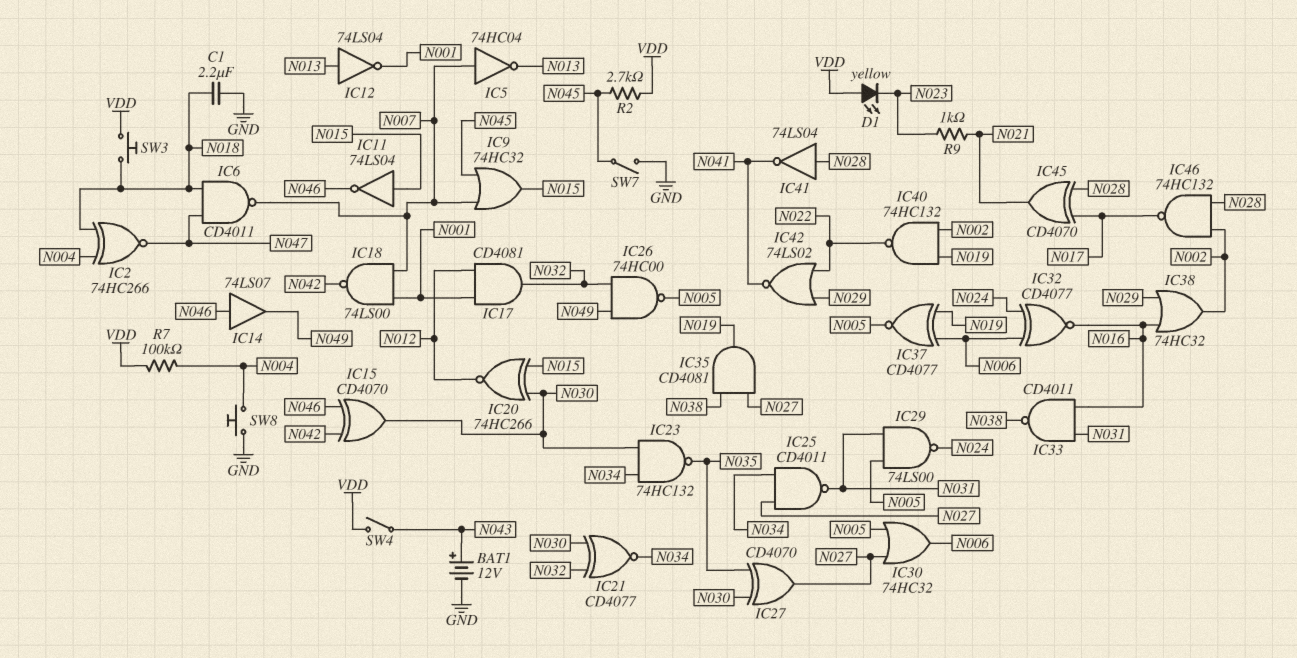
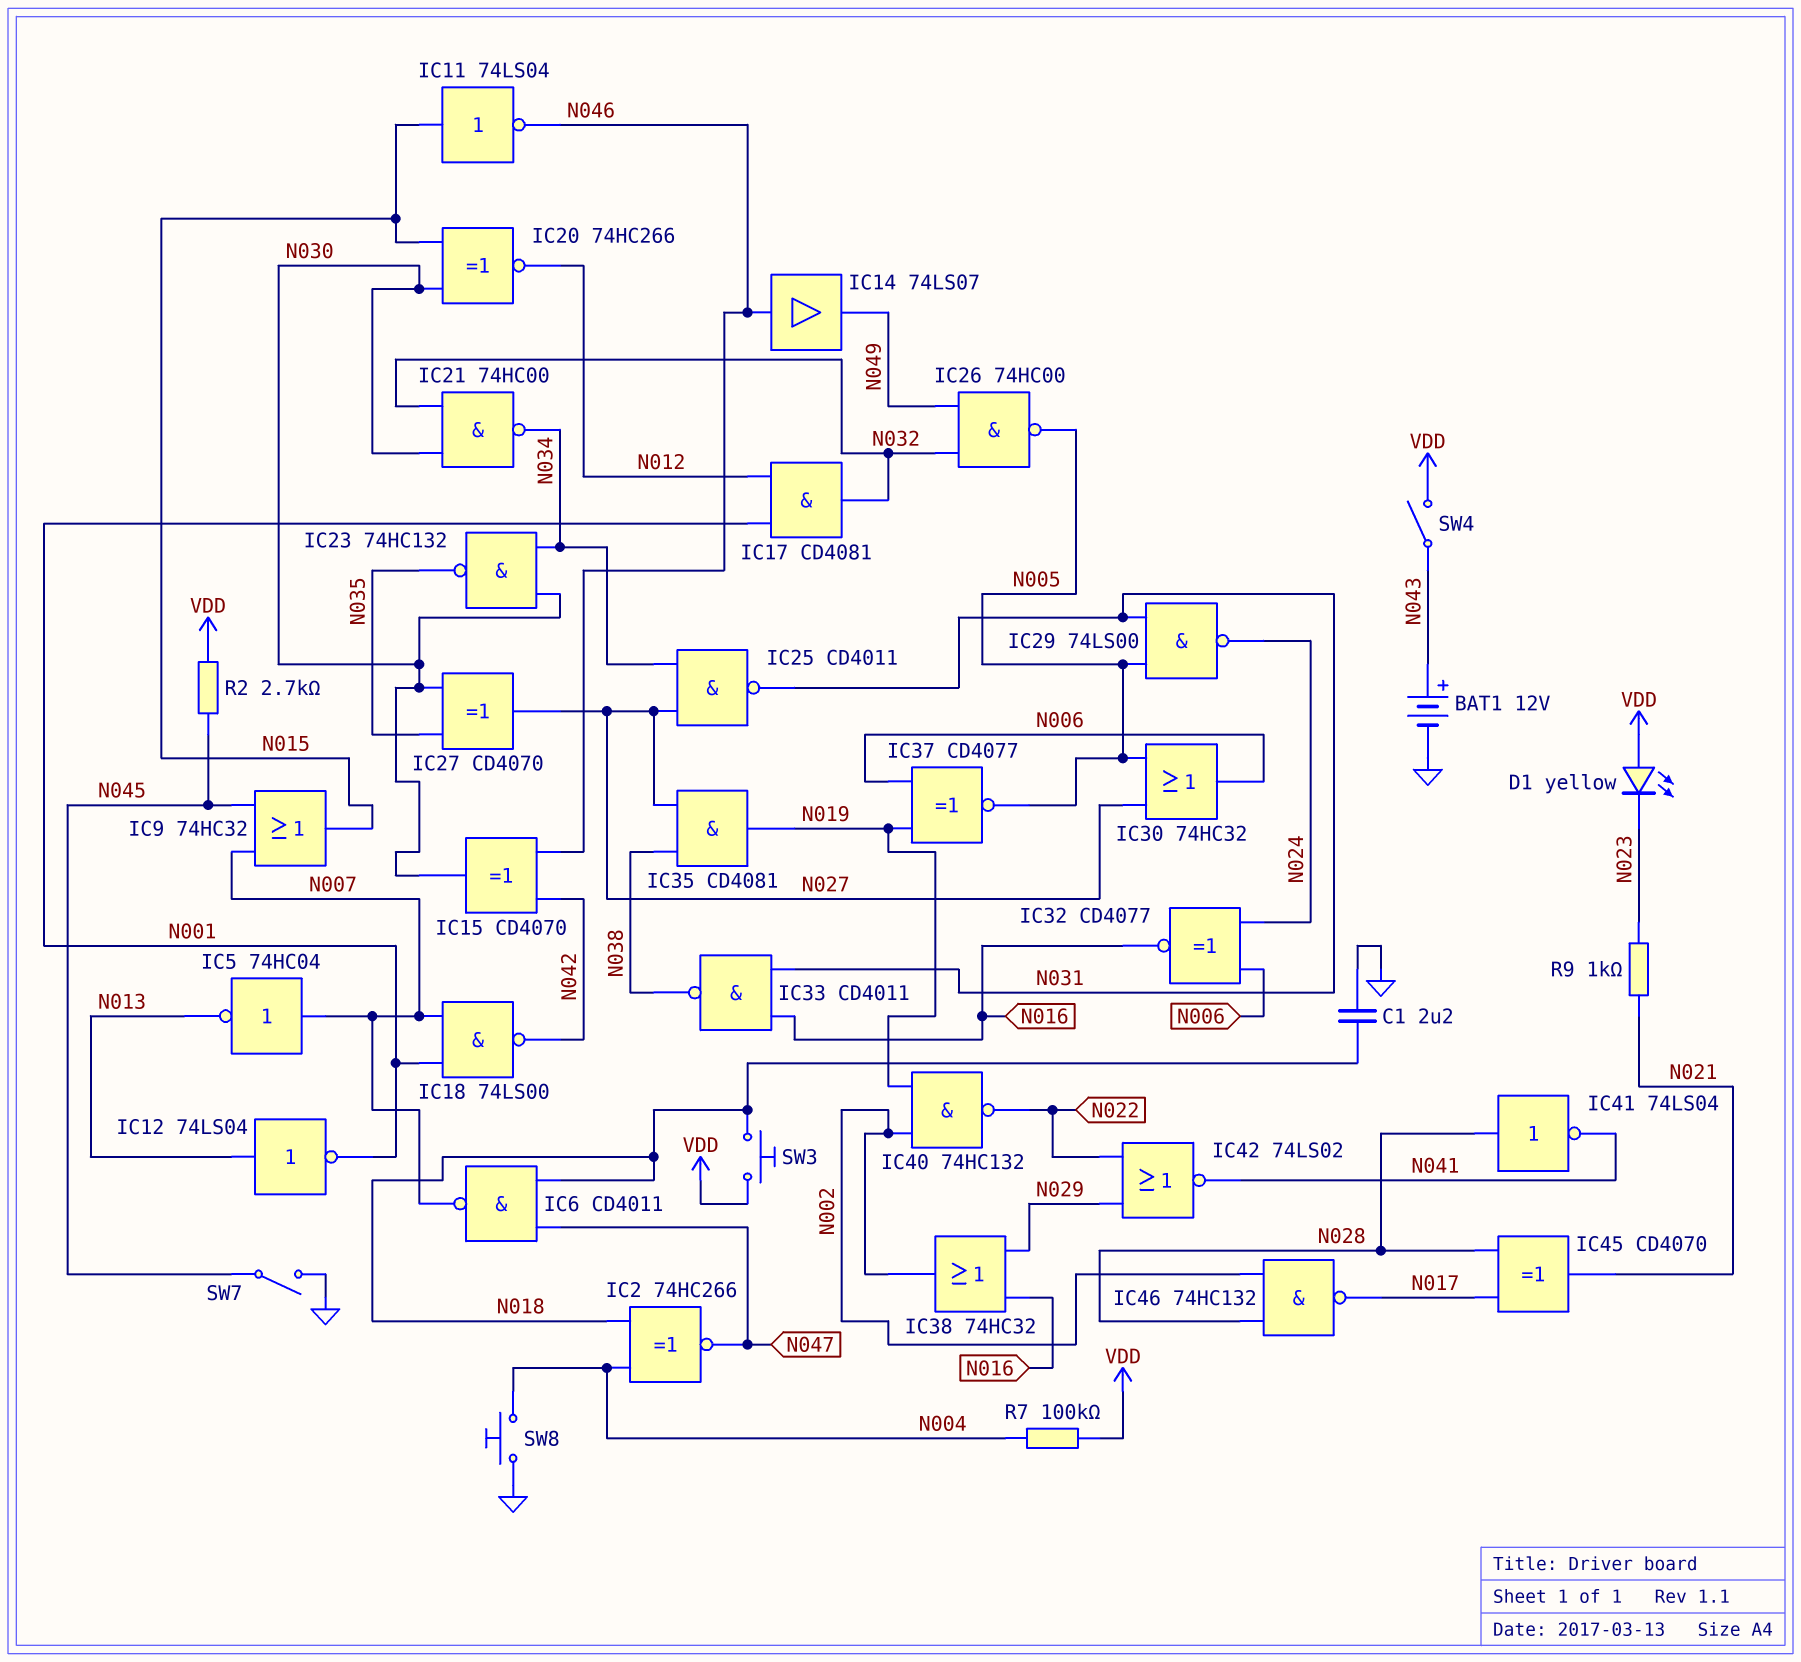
IC21: XNOR CD4077 (in N030, in N032, out N034) -> NAND 74HC00 (in N030, in N032, out N034)

